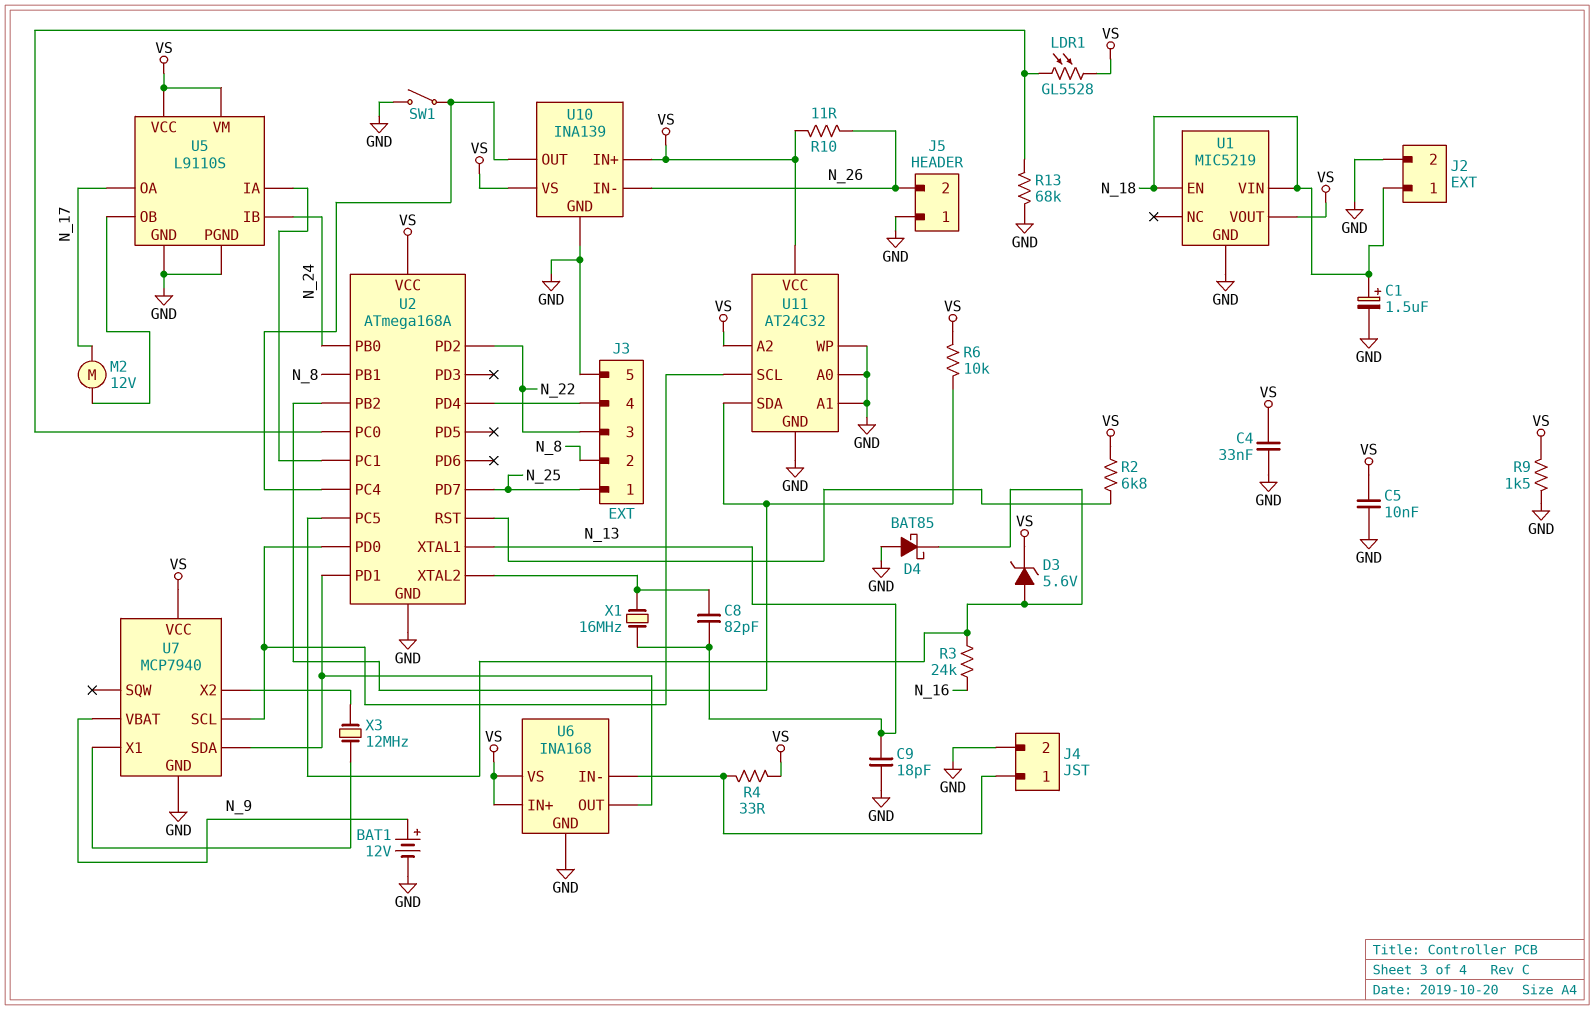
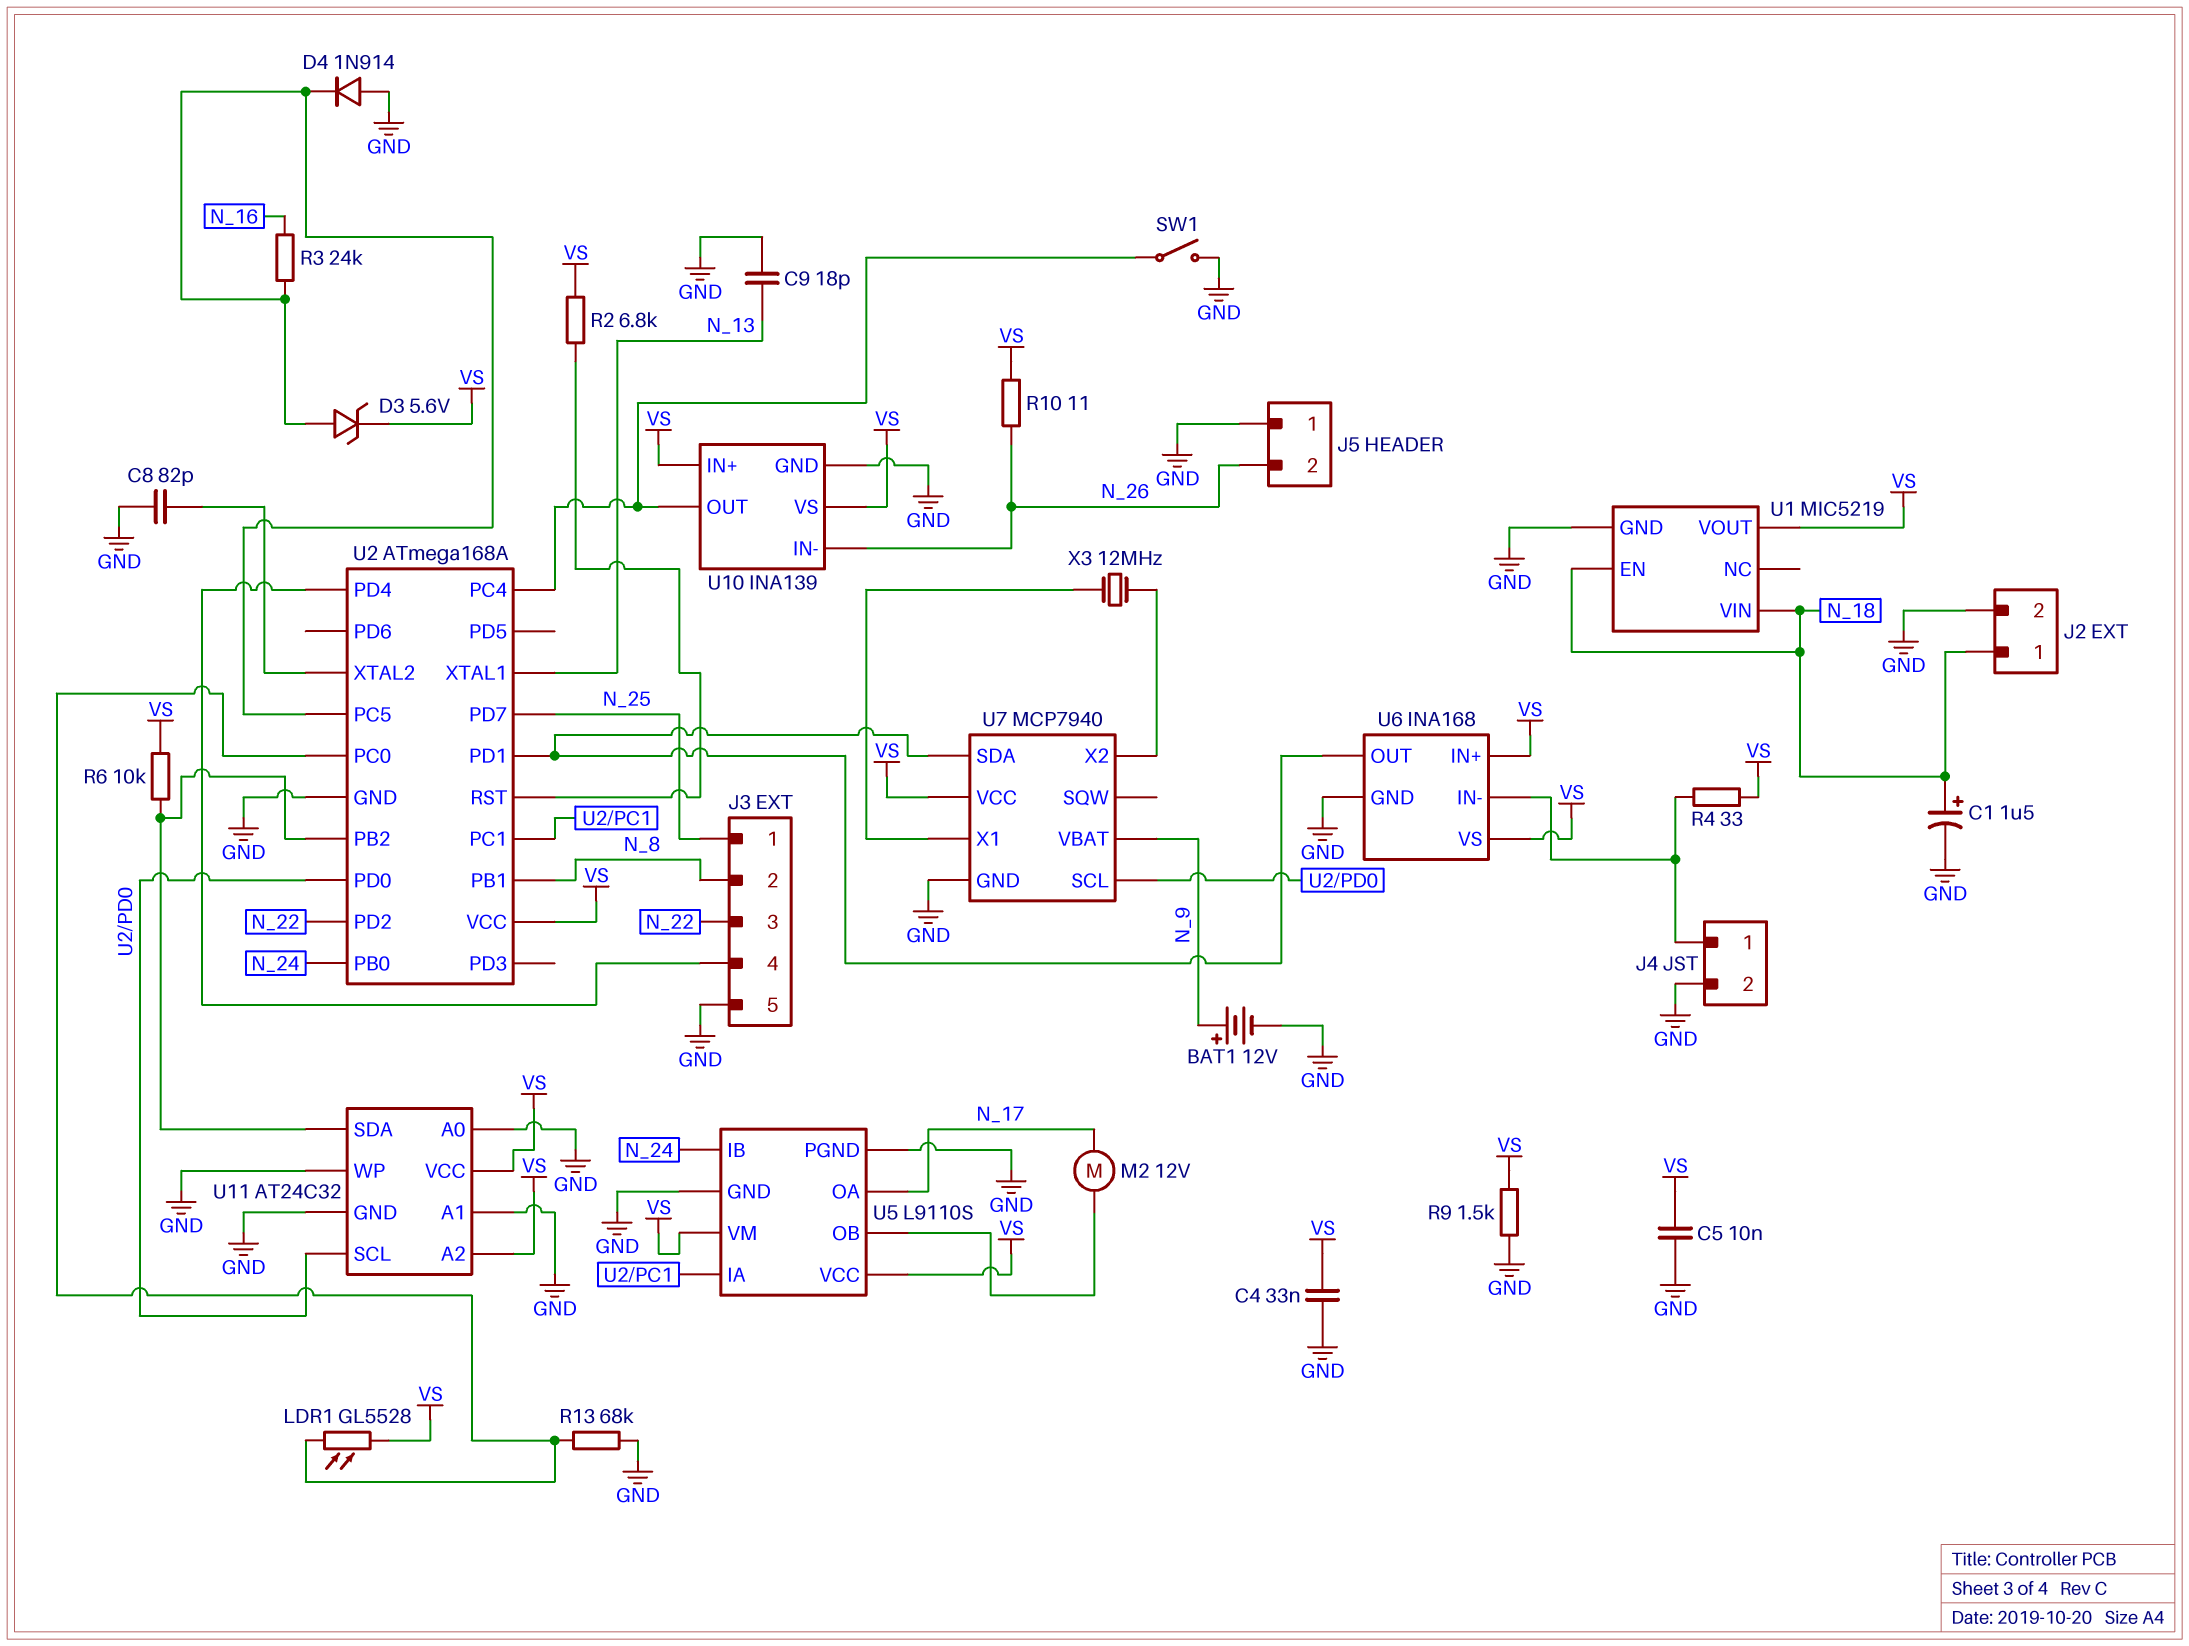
C8: 82pF (N_13, U2/XTAL2) -> 82pF (GND, U2/XTAL2)
D4: schottky BAT85 (A GND, K U2/PC5) -> diode 1N914 (A GND, K U2/PC5)
X1: 16MHz (N_13, U2/XTAL2) -> none

